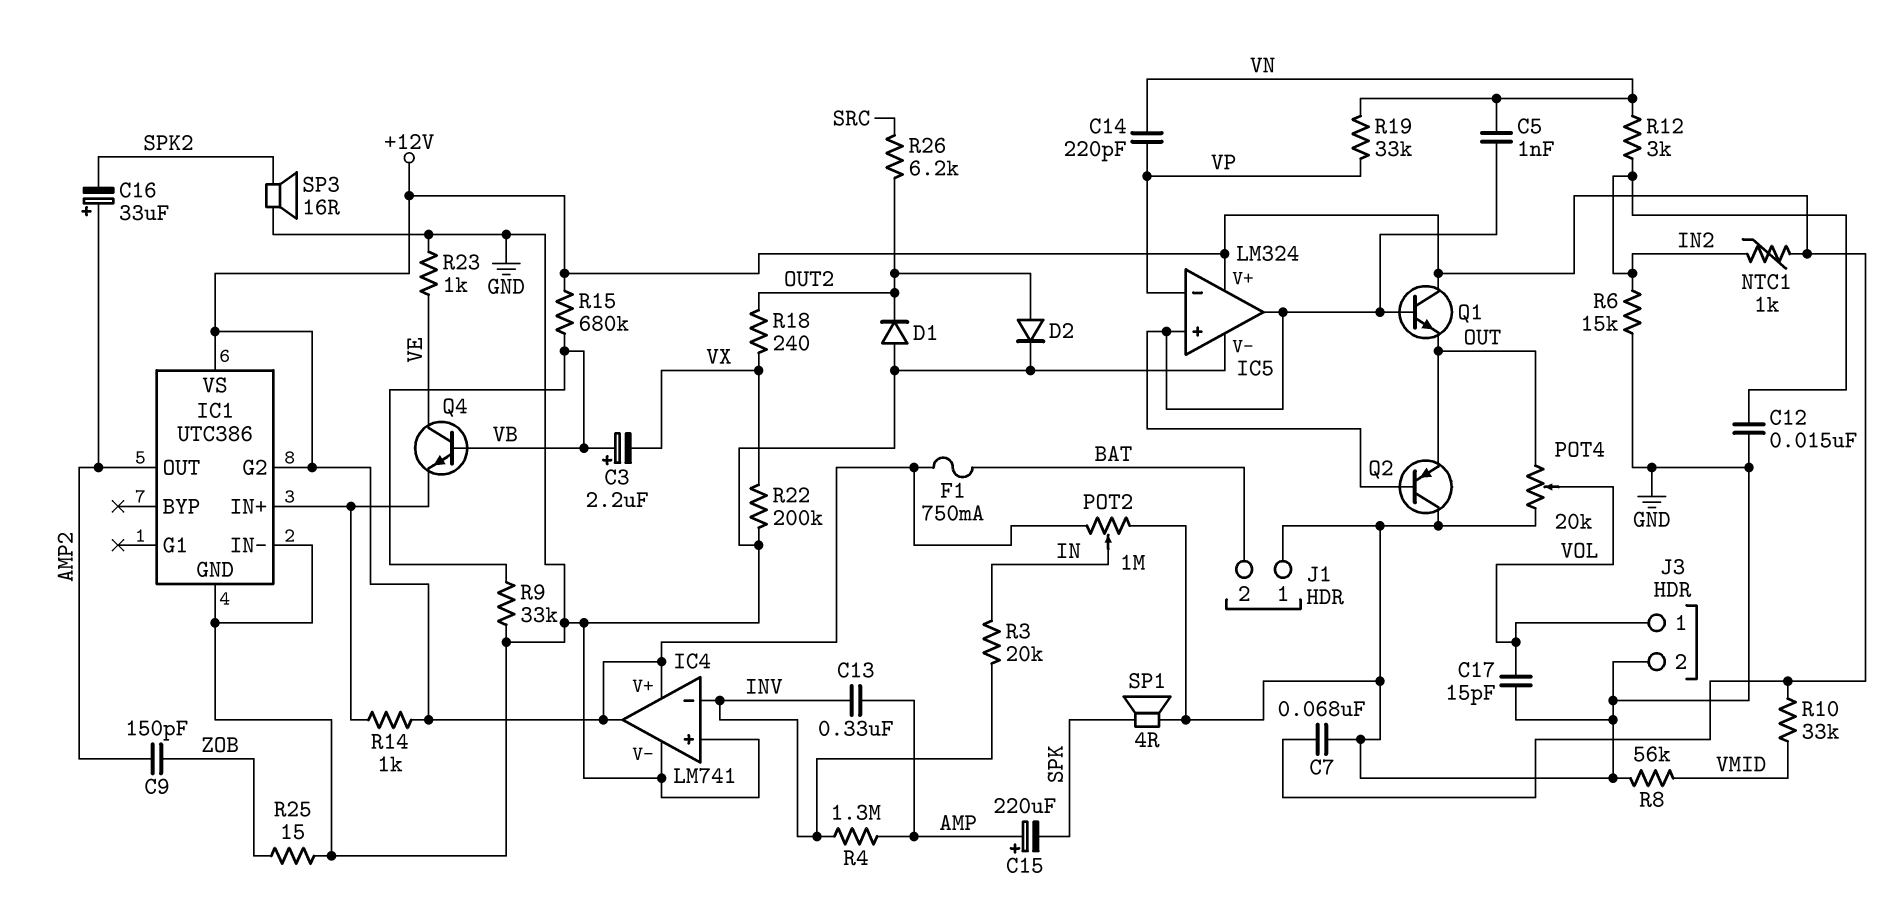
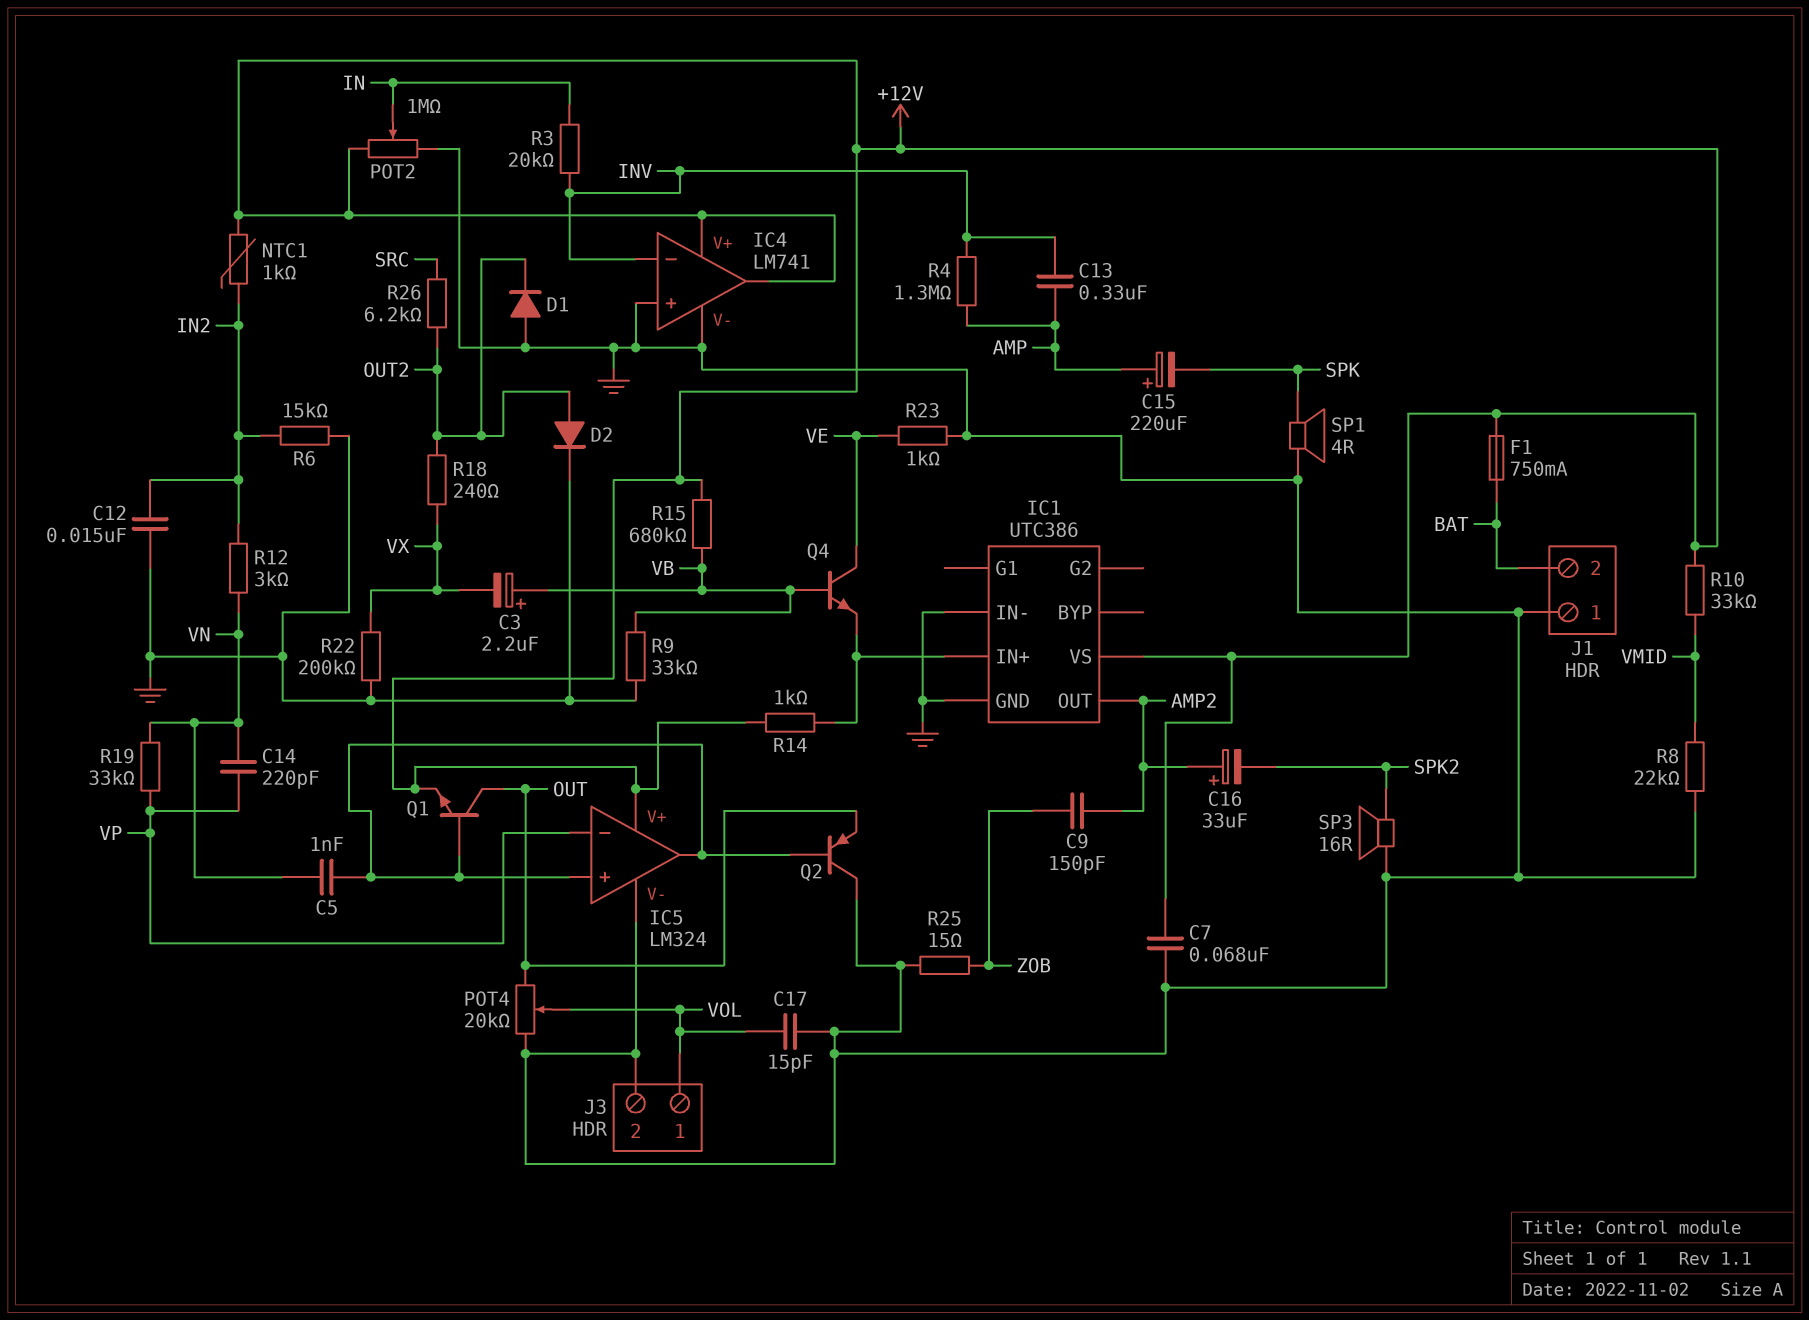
IC1 pin G2: +12V -> none
Q1: NPN (B IC5/in+, C +12V, E OUT) -> NPN (B IC5/in+, C OUT, E +12V)
R8: 56k (GND, VMID) -> 22k (GND, VMID)

